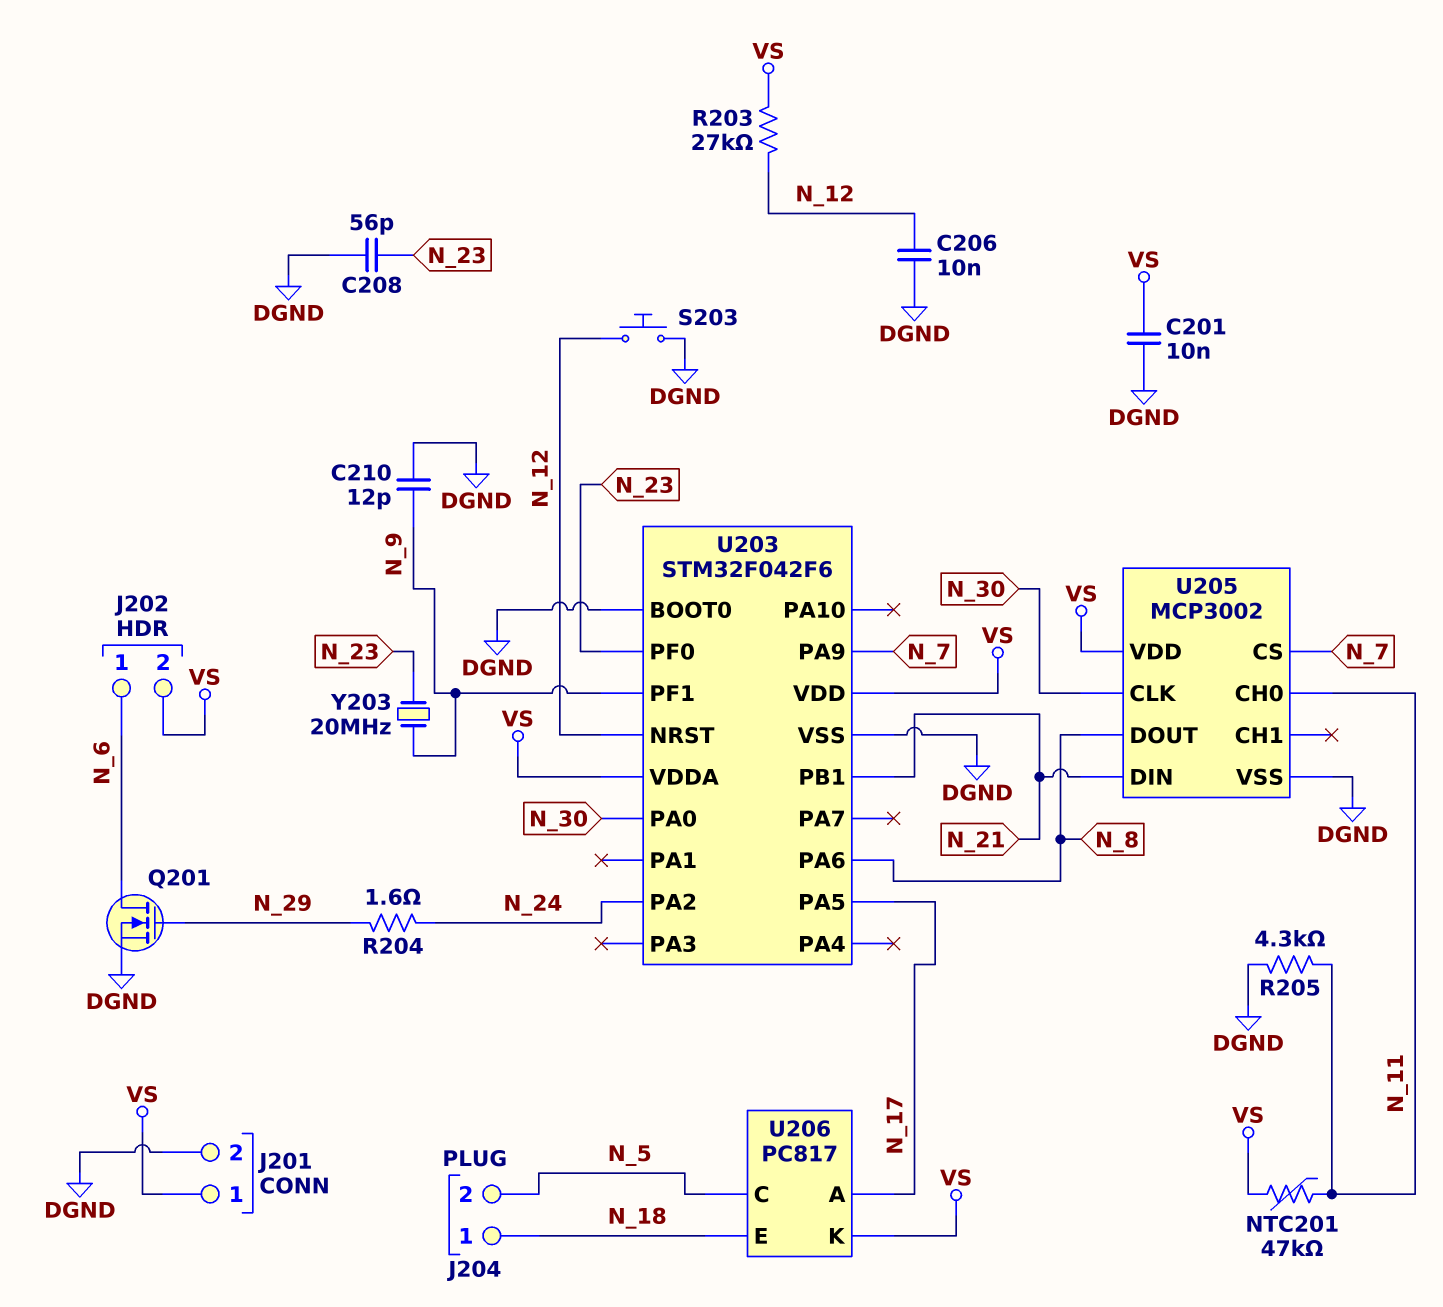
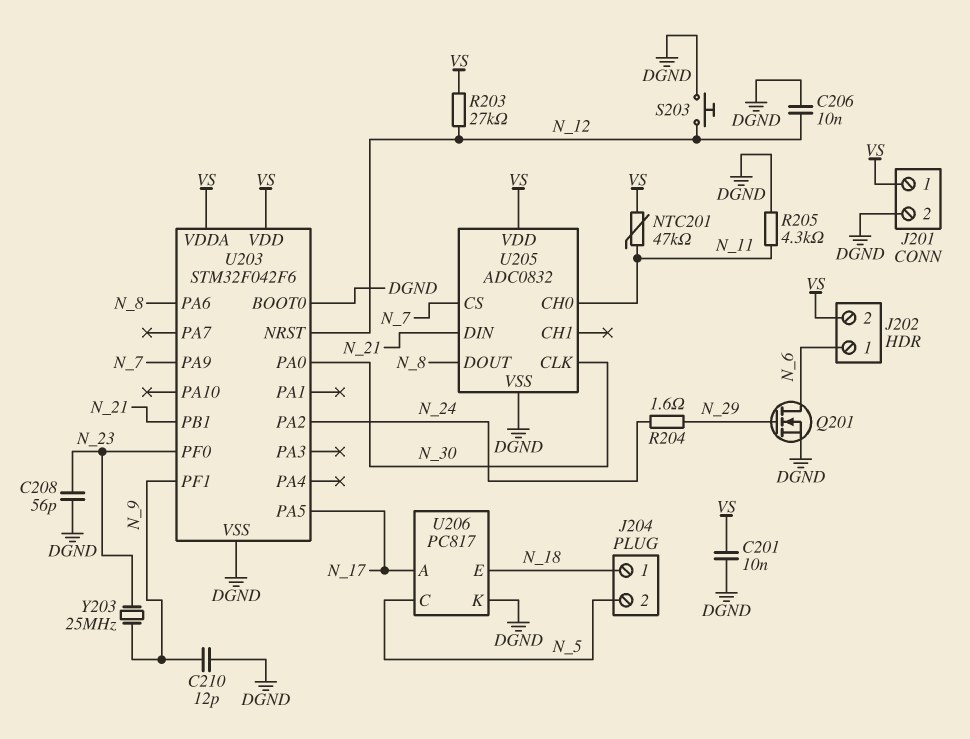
U205: MCP3002 -> ADC0832
U206 pin K: VS -> DGND
Y203: 20MHz (N_9, N_23) -> 25MHz (N_9, N_23)

